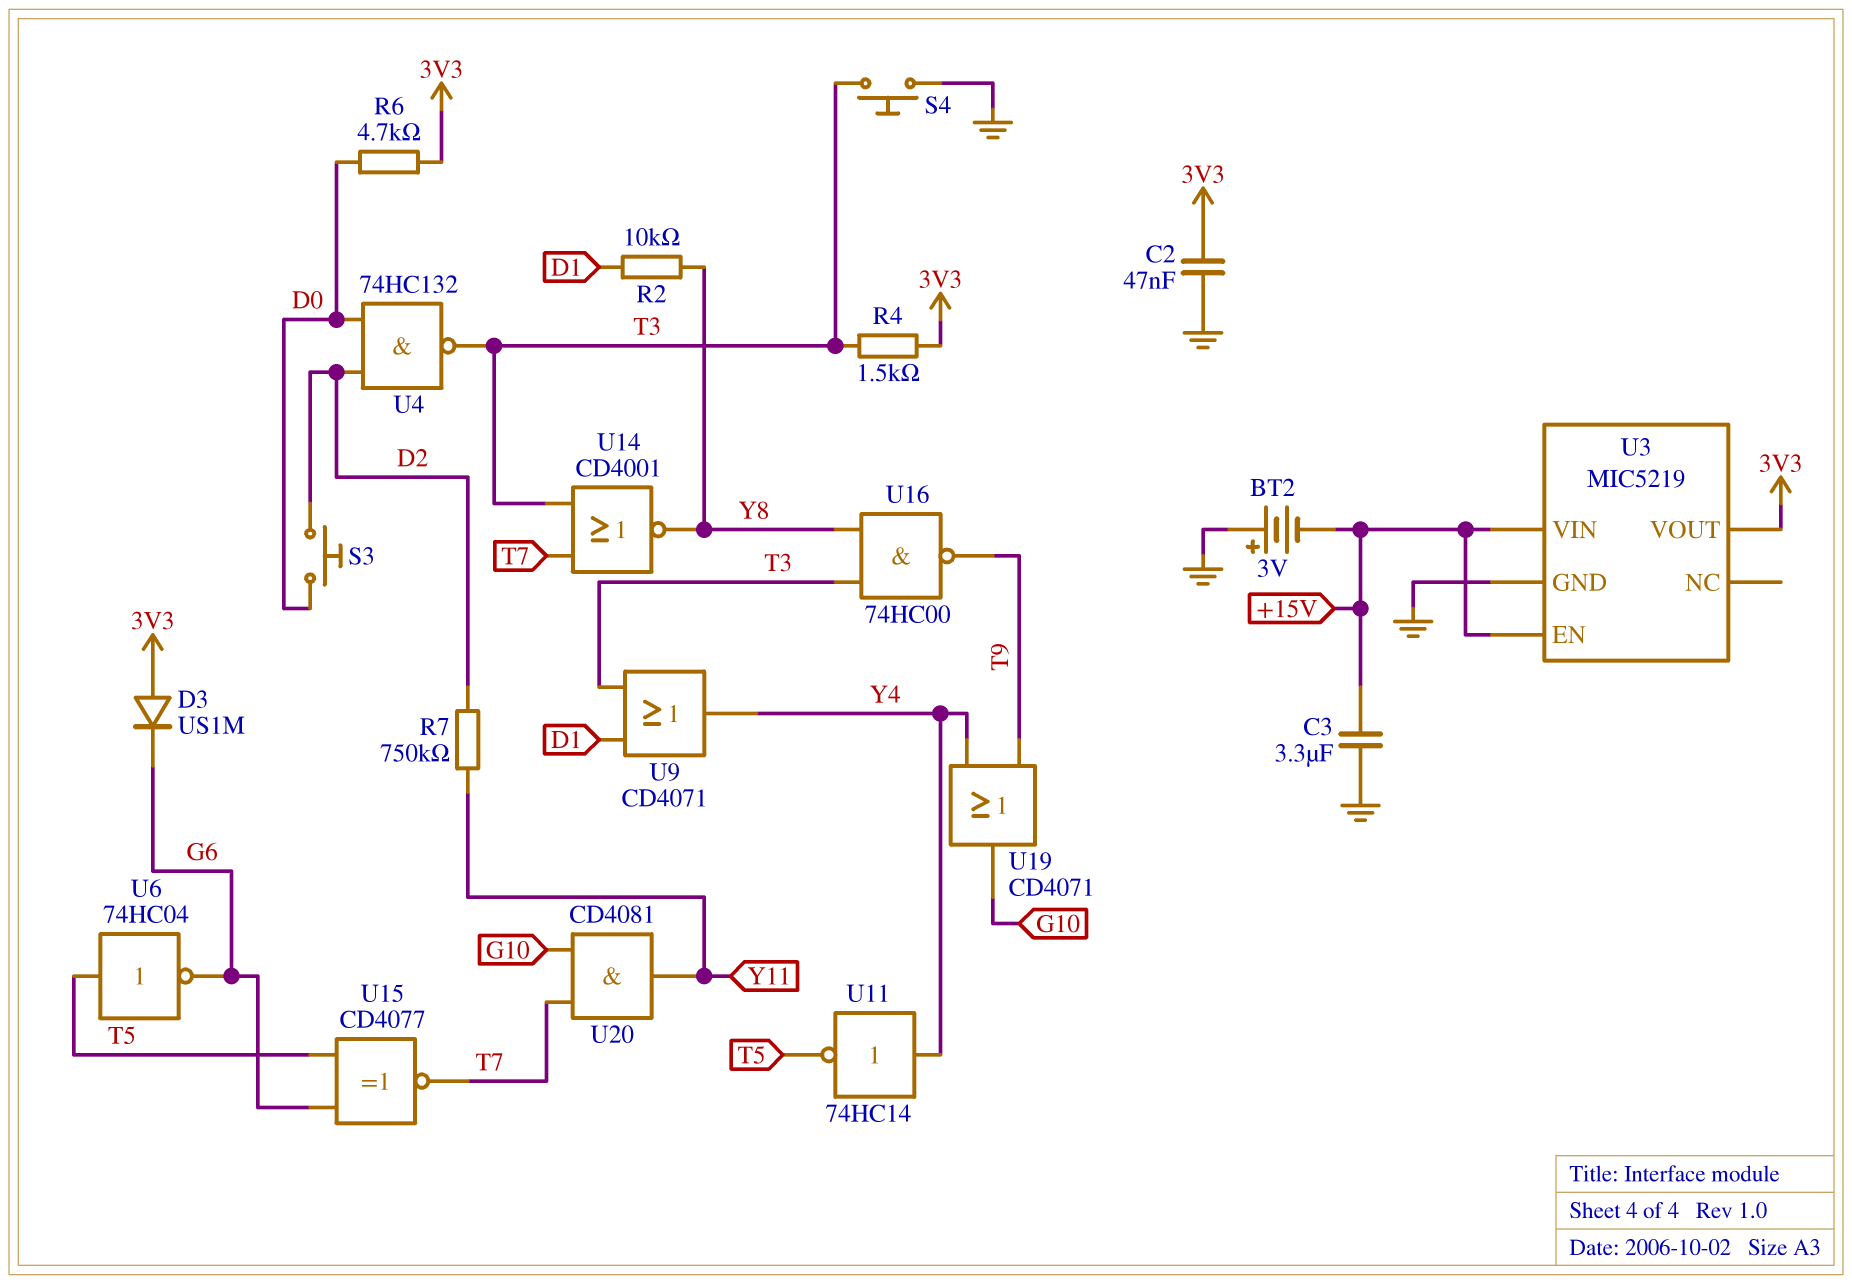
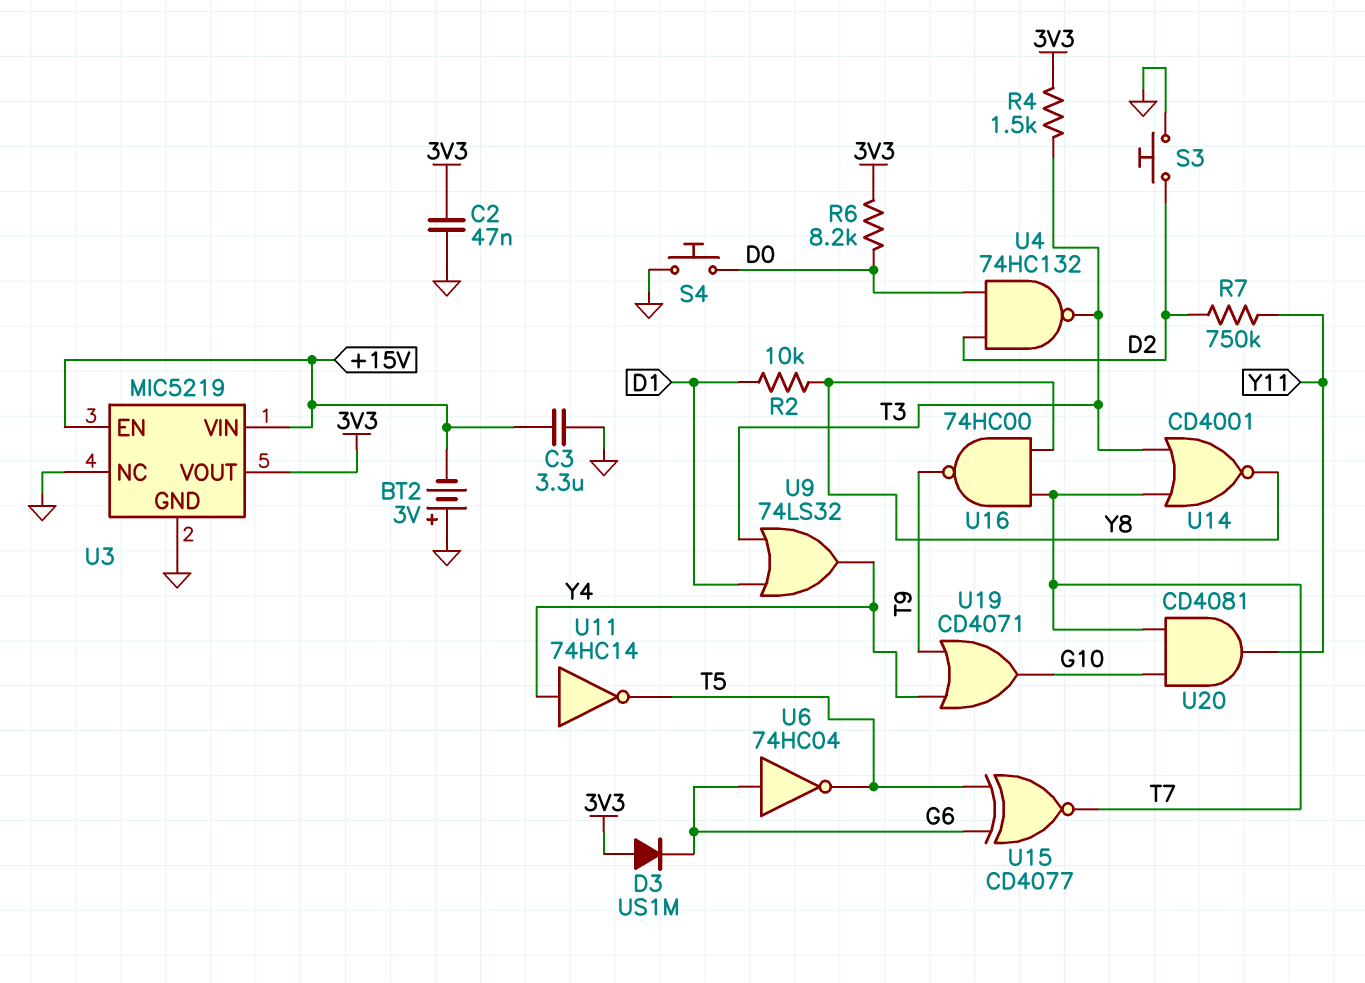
R6: 4.7k (3V3, D0) -> 8.2k (3V3, D0)
S3: button (D0, D2) -> button (D2, GND)
S4: button (GND, T3) -> button (D0, GND)
U3 pin NC: none -> GND
U6: NOT 74HC04 (in T5, out G6) -> NOT 74HC04 (in G6, out T5)
U9: OR CD4071 (in D1, in T3, out Y4) -> OR 74LS32 (in D1, in T3, out Y4)
U16: NAND 74HC00 (in T3, in Y8, out T9) -> NAND 74HC00 (in T7, in Y8, out T9)

